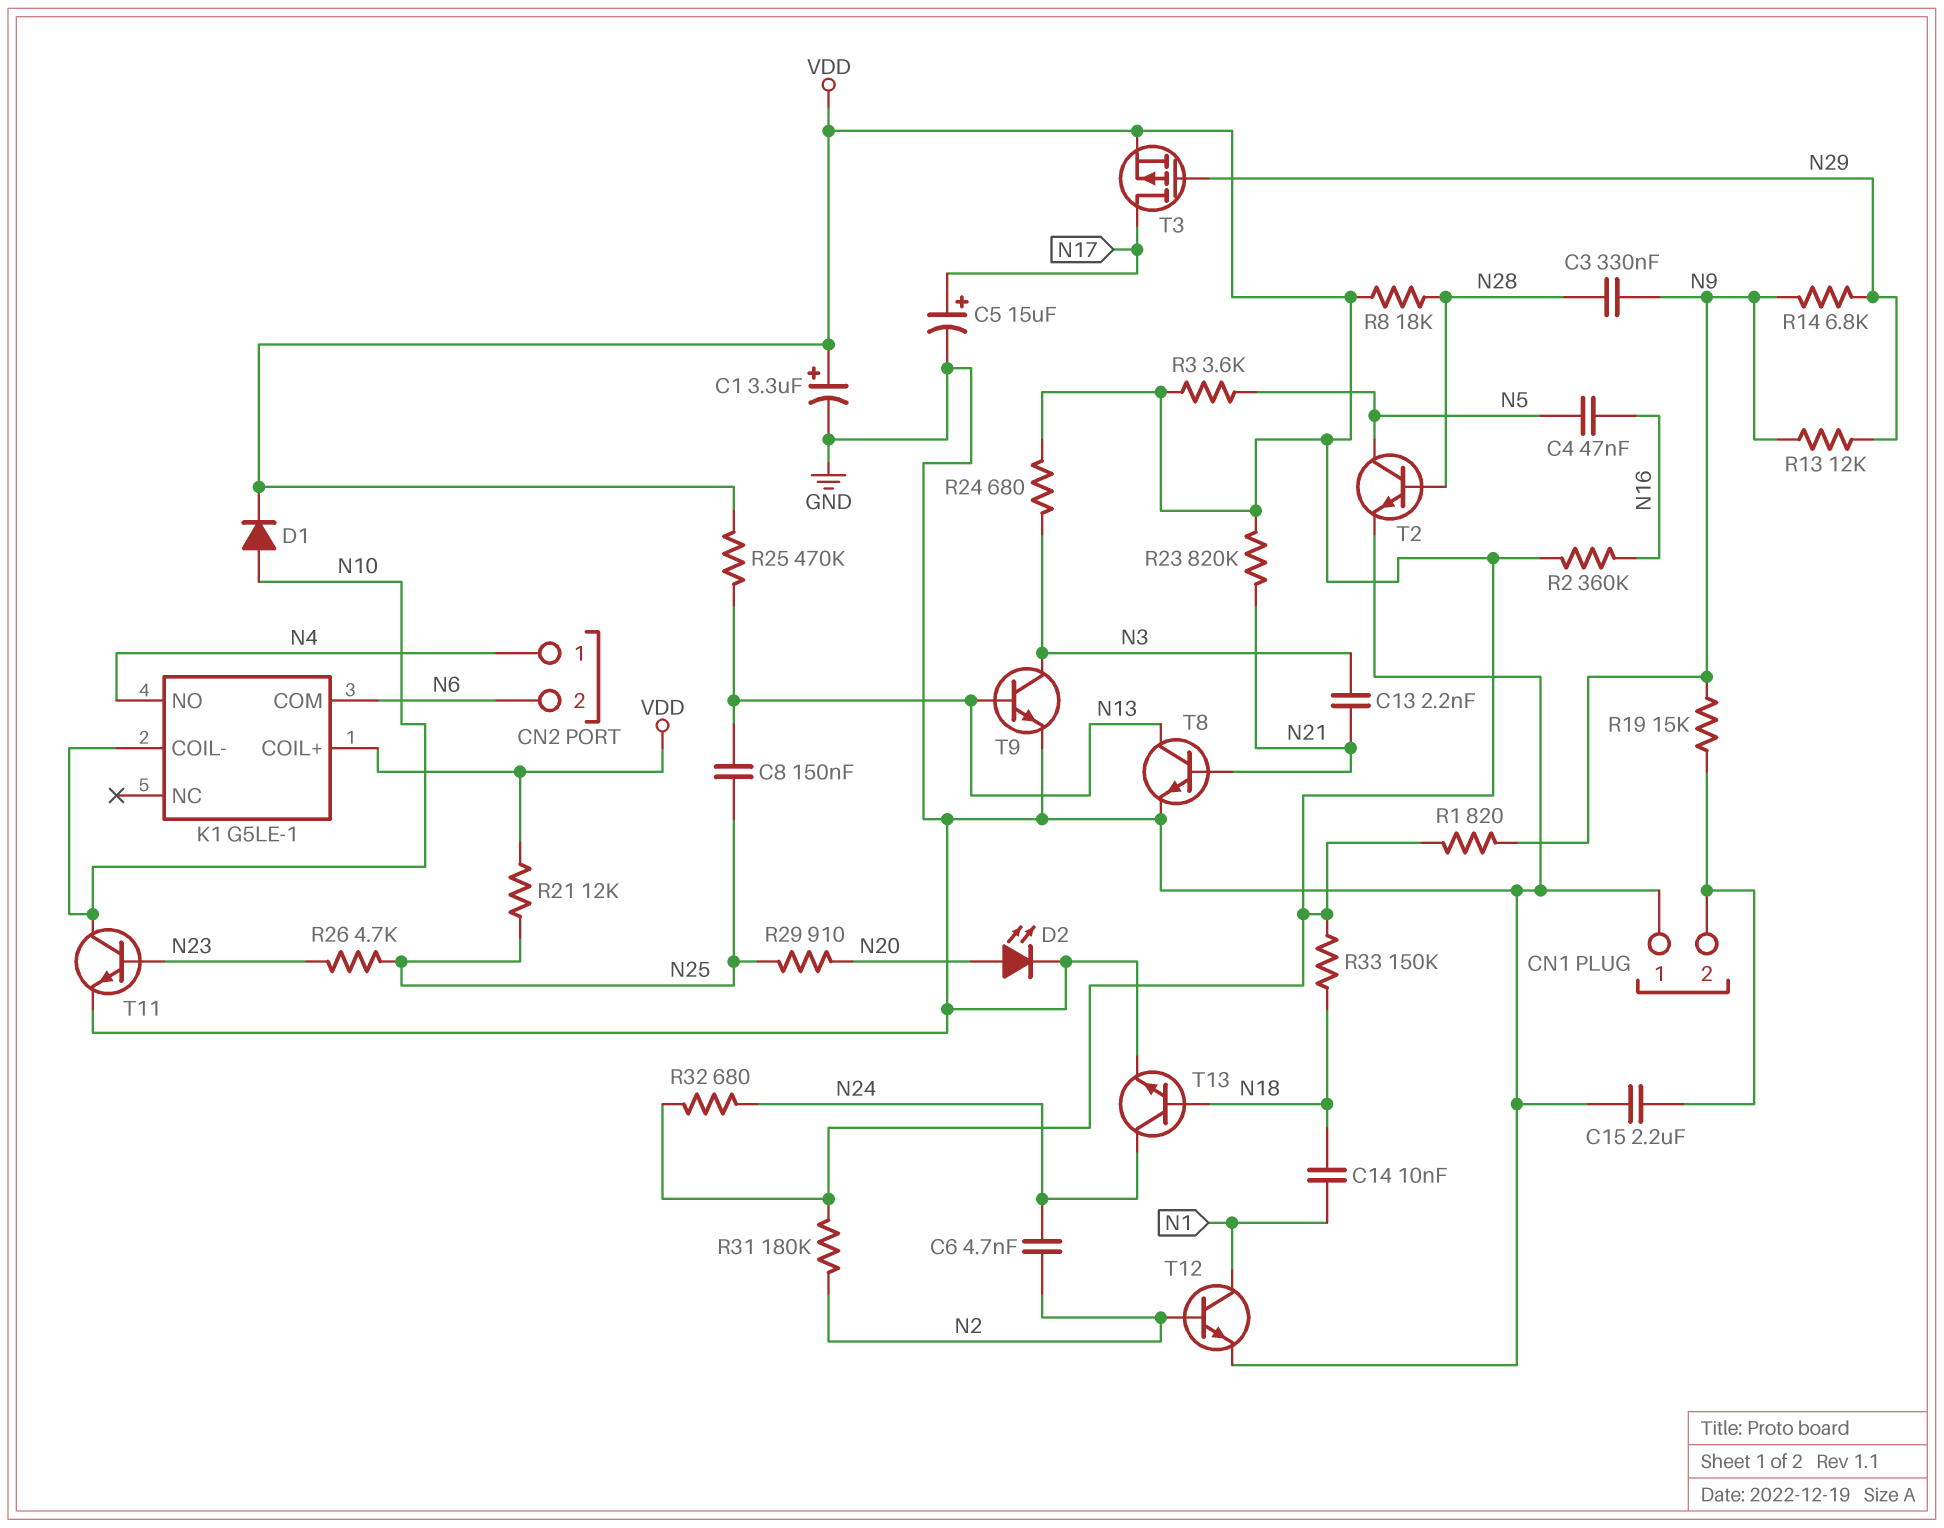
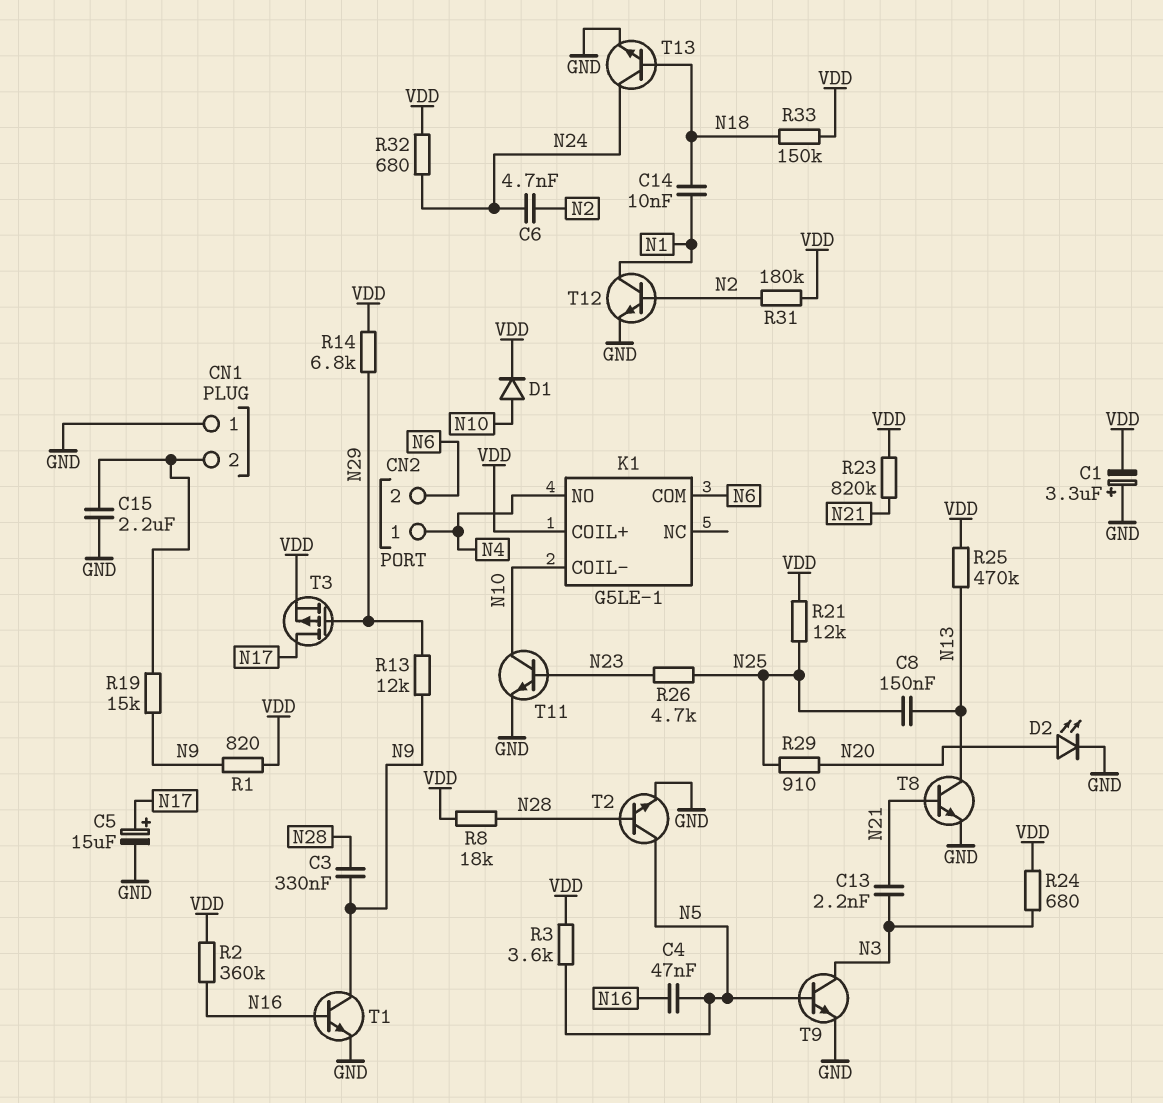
C1: 3.3uF (plus VDD, minus GND) -> 3.3uF (plus GND, minus VDD)
R14: 6.8k (N9, N29) -> 6.8k (N29, VDD)
T1: none -> NPN (B N16, C N9, E GND)
T9: NPN (B N13, C N3, E GND) -> NPN (B N5, C N3, E GND)

